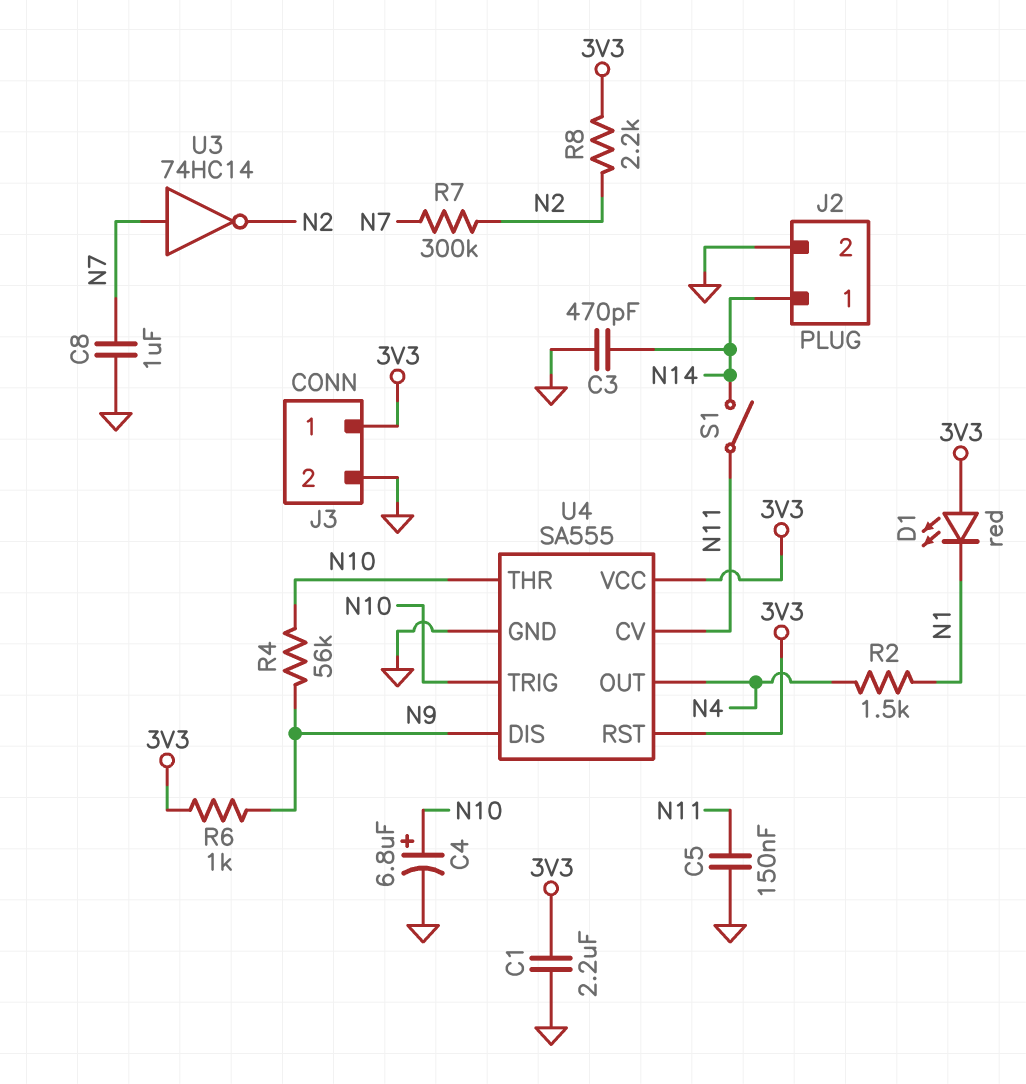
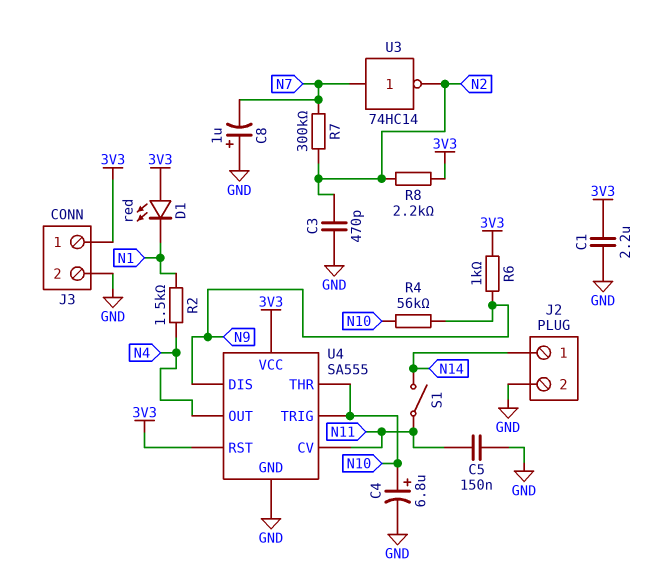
C3: 470pF (GND, N14) -> 470pF (GND, N2)
C8: 1uF (GND, N7) -> 1uF (plus GND, minus N7)

